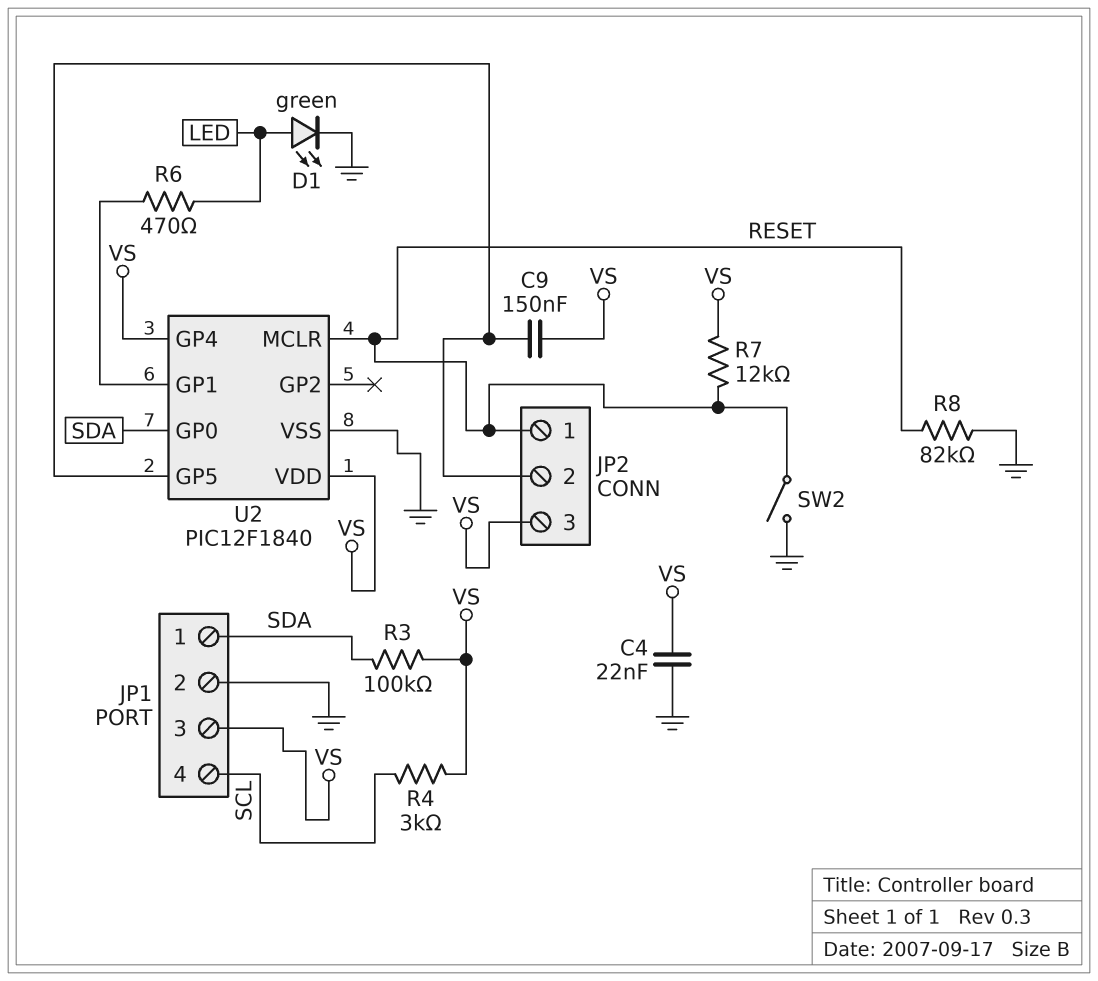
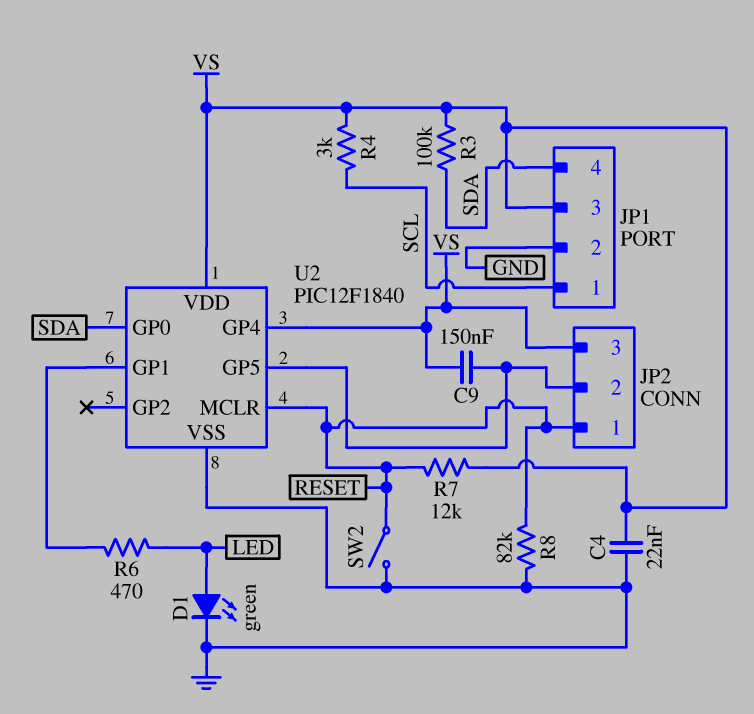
JP1 pin 1: SDA -> SCL
JP1 pin 4: SCL -> SDA

